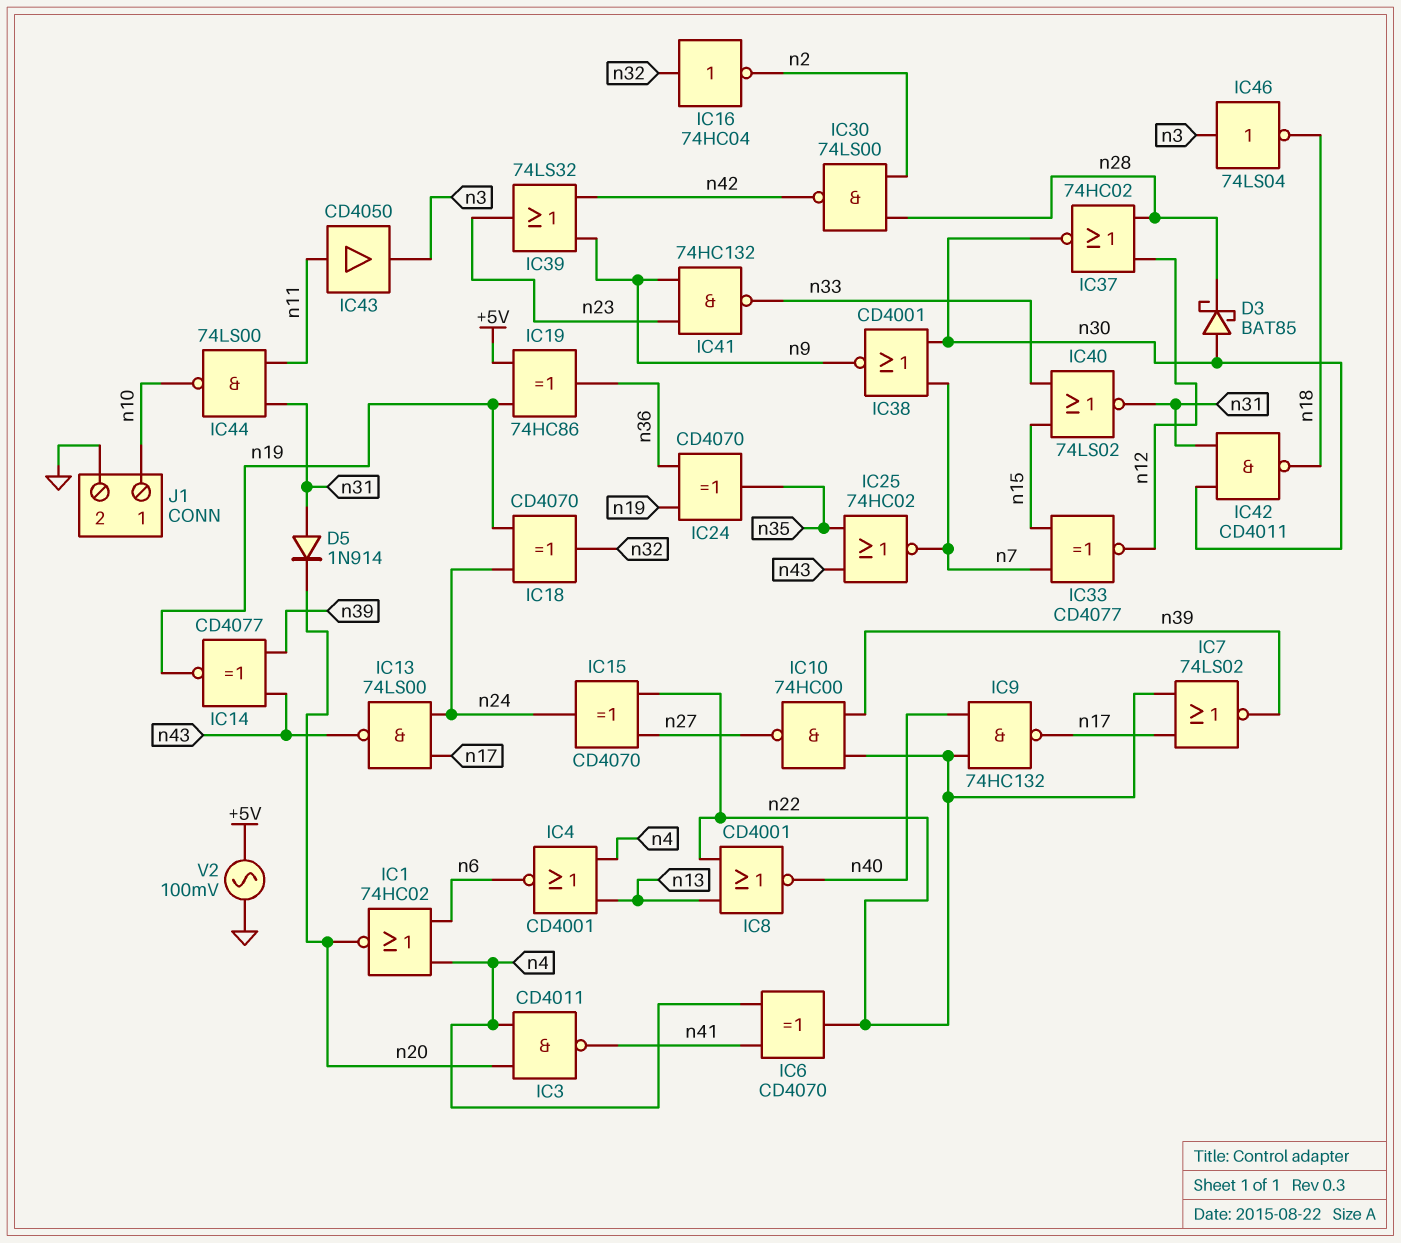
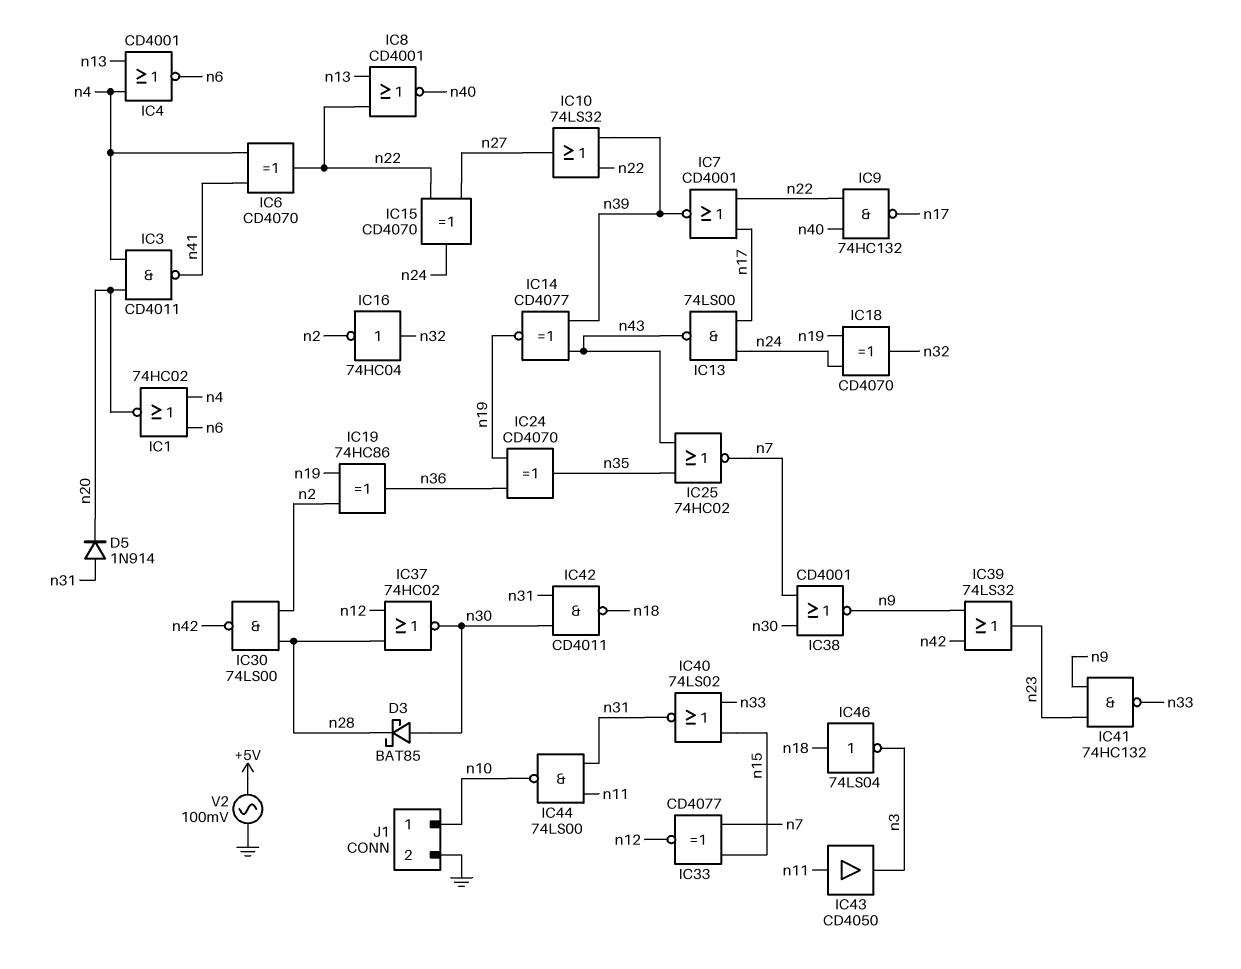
IC7: NOR 74LS02 (in n17, in n22, out n39) -> NOR CD4001 (in n17, in n22, out n39)
IC10: NAND 74HC00 (in n22, in n39, out n27) -> OR 74LS32 (in n22, in n39, out n27)
IC19: XOR 74HC86 (in +5V, in n19, out n36) -> XOR 74HC86 (in n2, in n19, out n36)
IC46: NOT 74LS04 (in n3, out n18) -> NOT 74LS04 (in n18, out n3)

